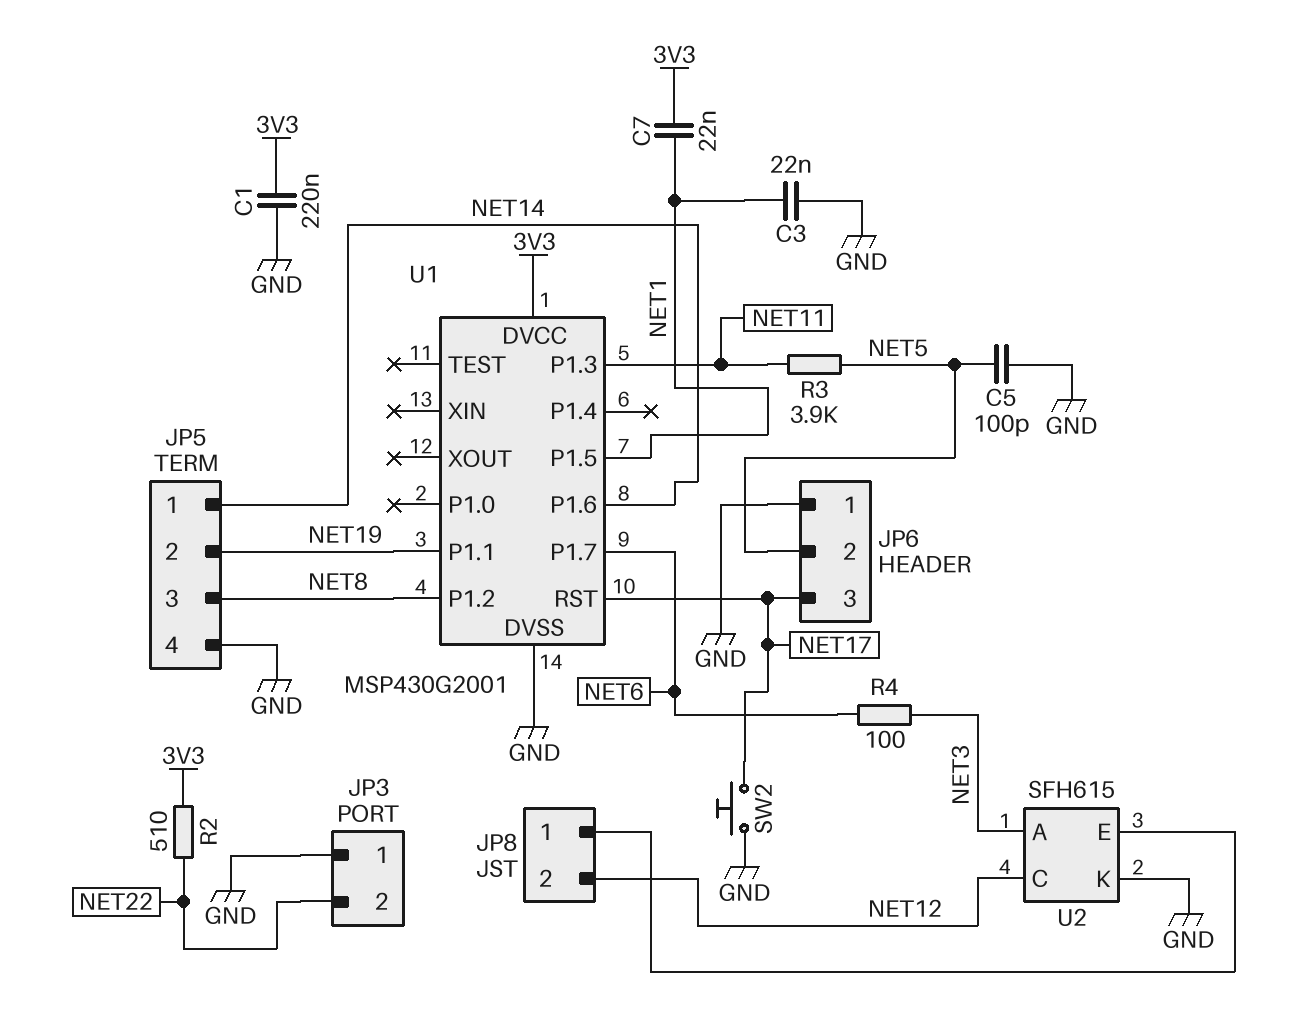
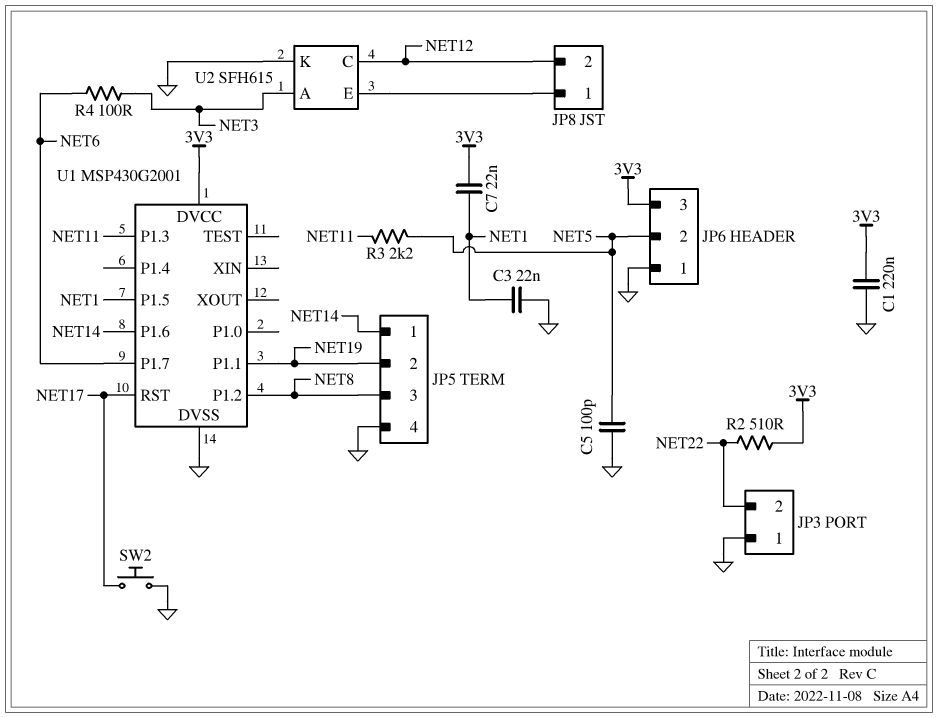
JP6 pin 3: NET17 -> 3V3
R3: 3.9k (NET5, NET11) -> 2.2k (NET5, NET11)

